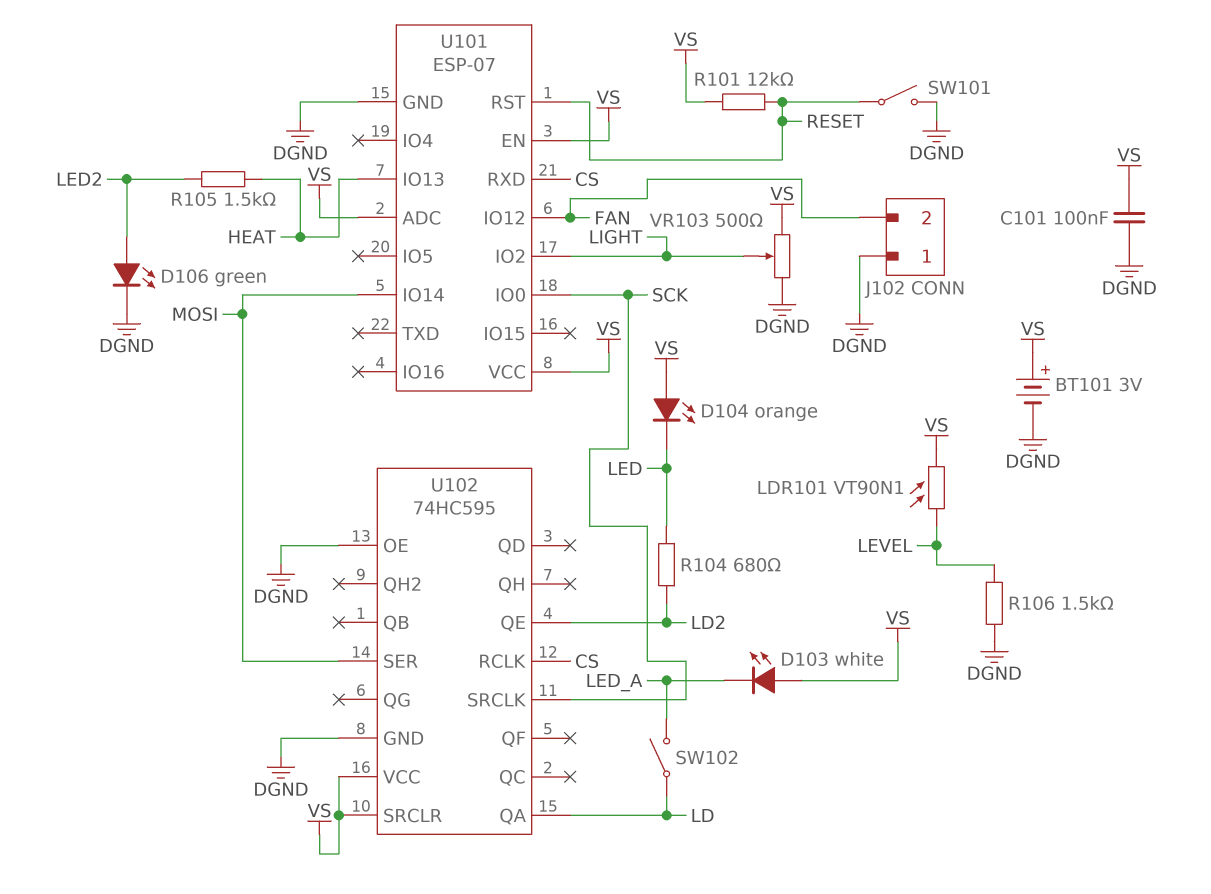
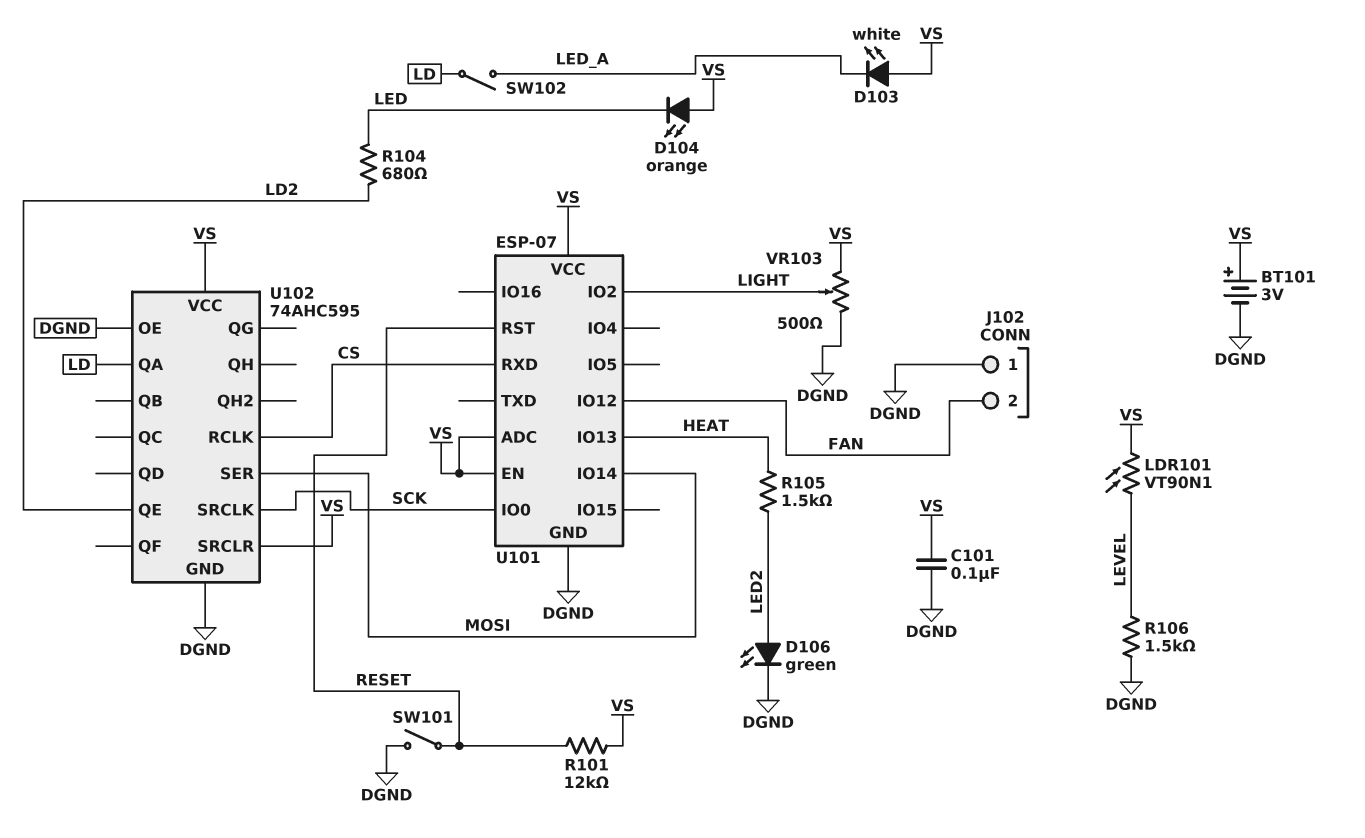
U102: 74HC595 -> 74AHC595

